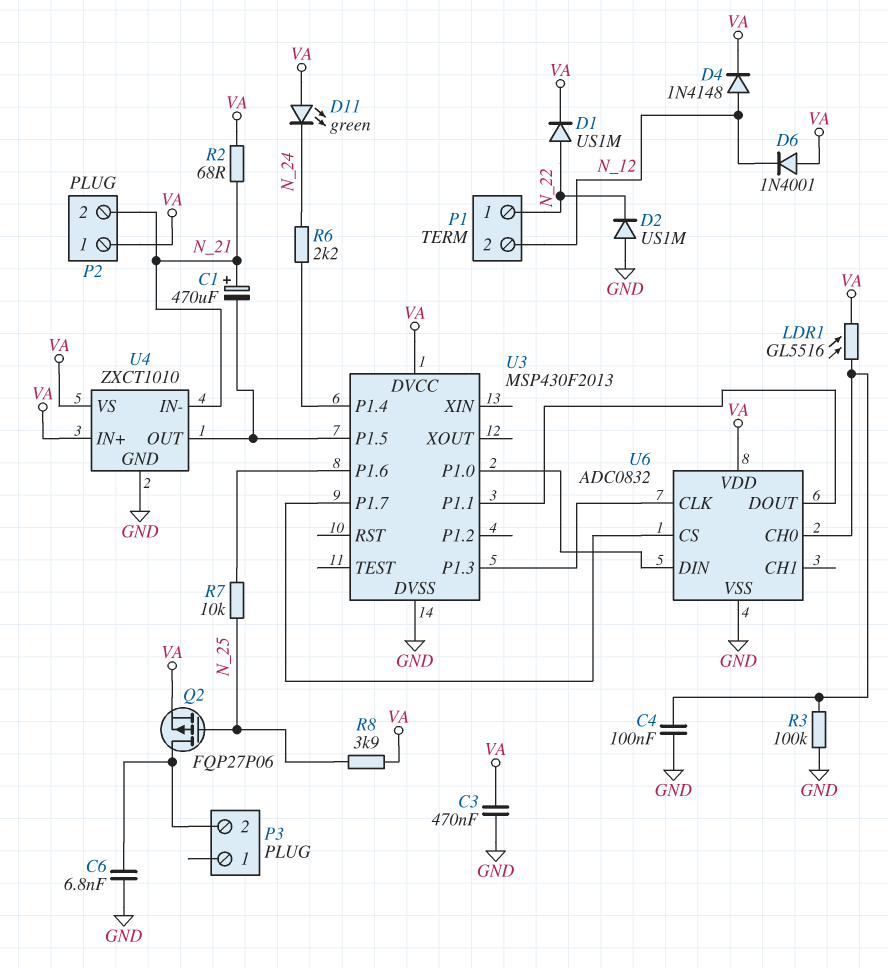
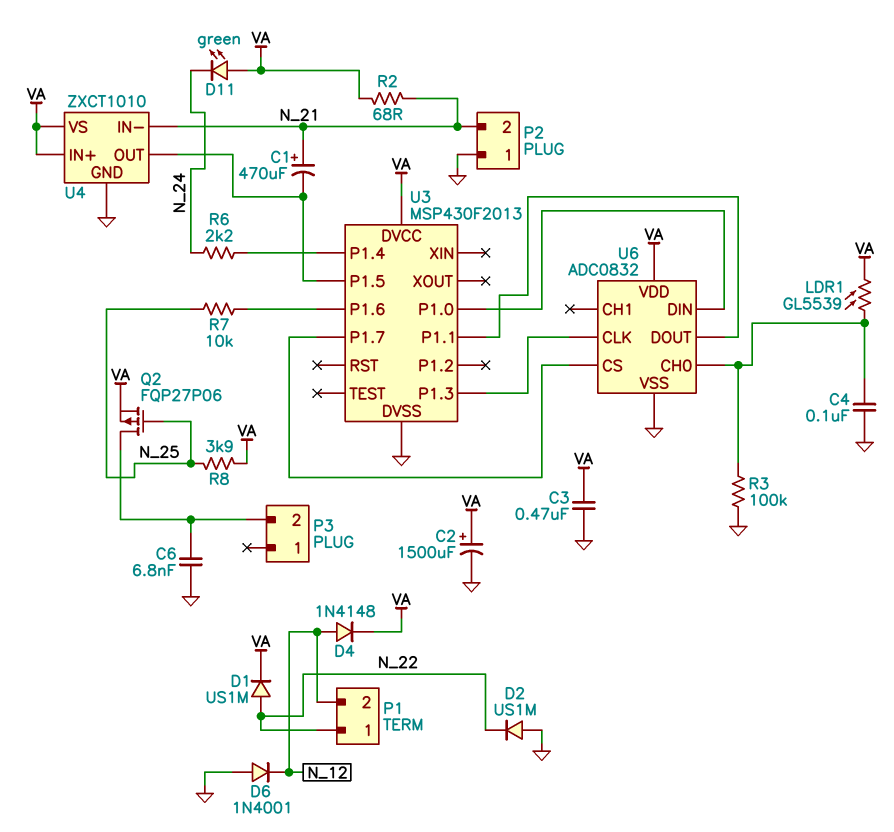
C2: none -> 1500uF (plus VA, minus GND)
D6: diode 1N4001 (A VA, K N_12) -> diode 1N4001 (A GND, K N_12)
LDR1: GL5516 (U6/CH0, VA) -> GL5539 (U6/CH0, VA)
P2 pin 1: VA -> GND

